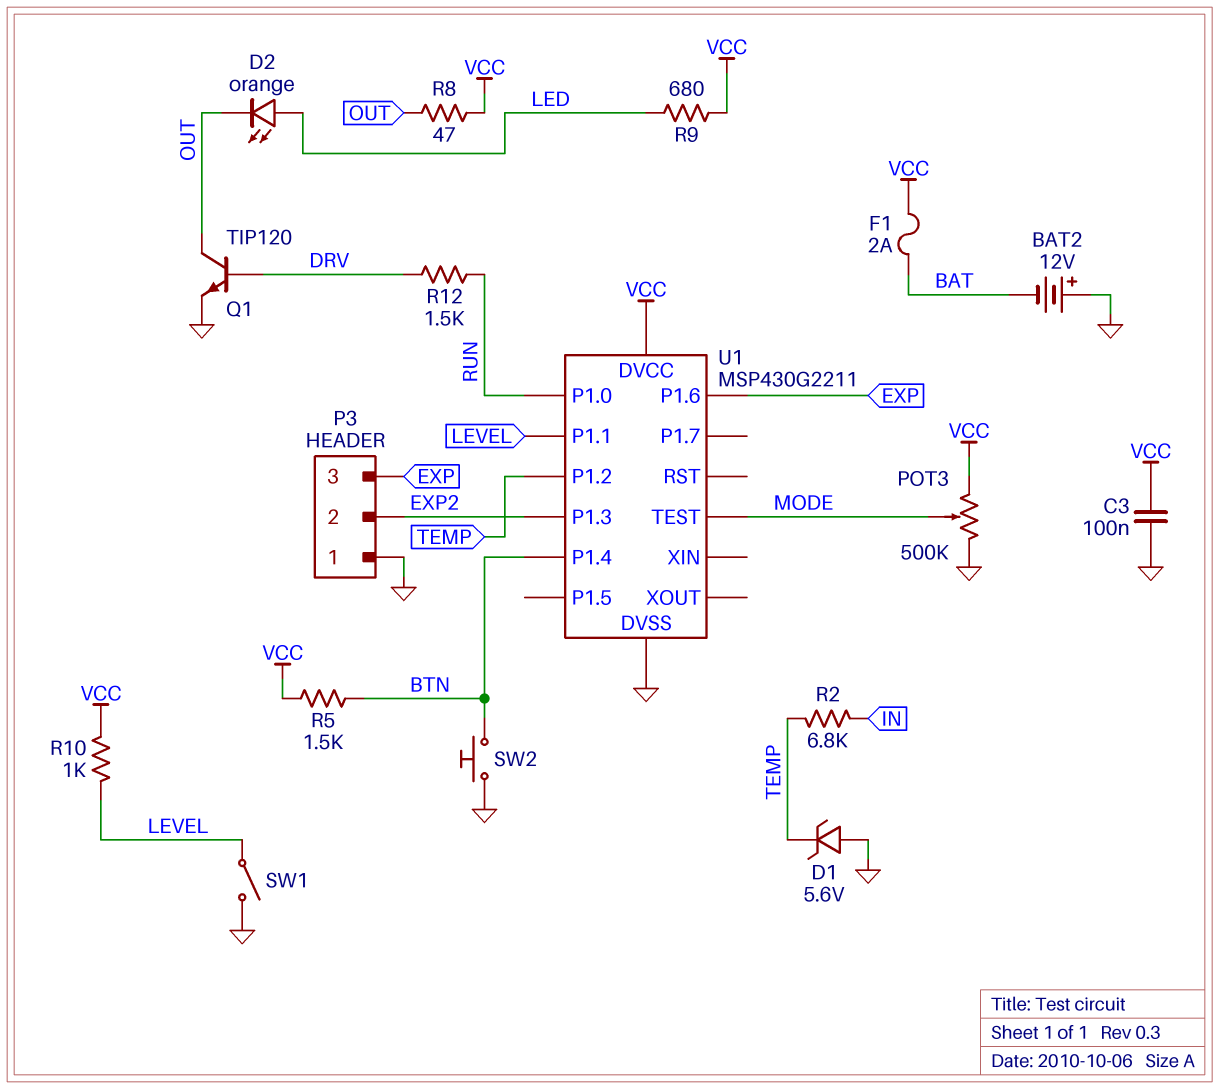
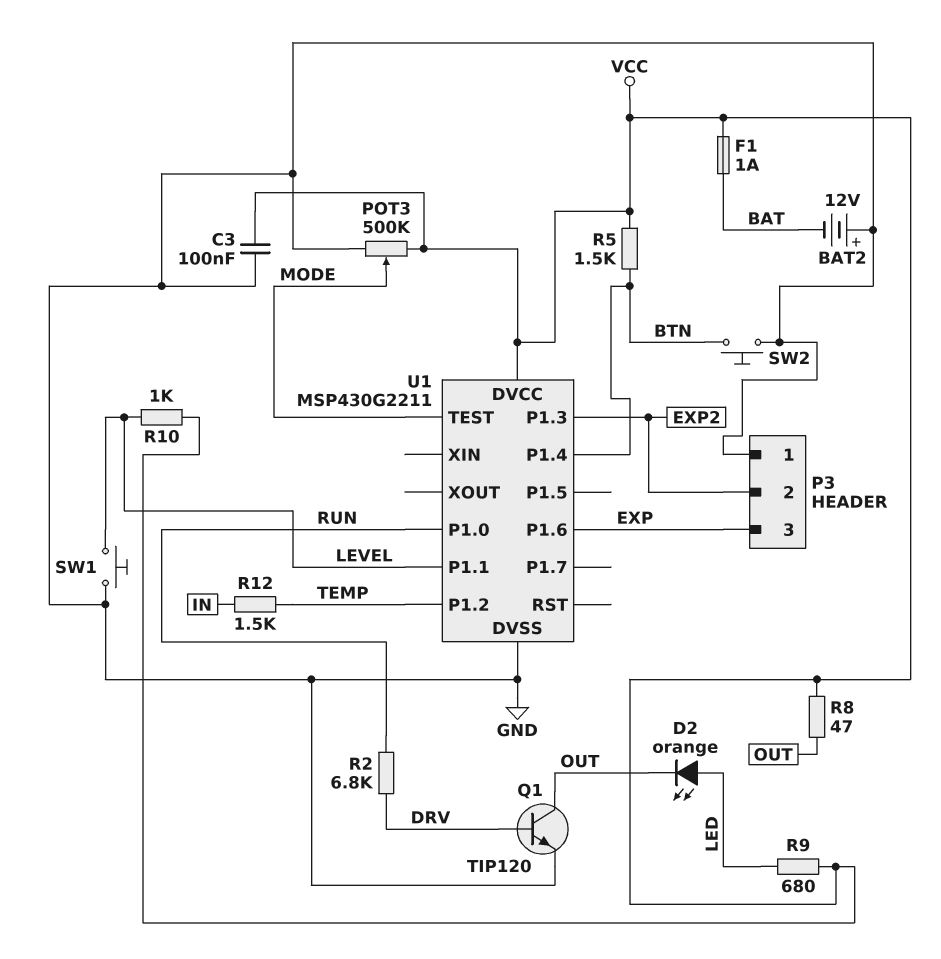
D1: zener 5.6V (A GND, K TEMP) -> none
F1: 2A (BAT, VCC) -> 1A (BAT, VCC)
R2: 6.8k (IN, TEMP) -> 6.8k (DRV, RUN)
R12: 1.5k (DRV, RUN) -> 1.5k (IN, TEMP)
SW1: switch (GND, LEVEL) -> button (GND, LEVEL)

